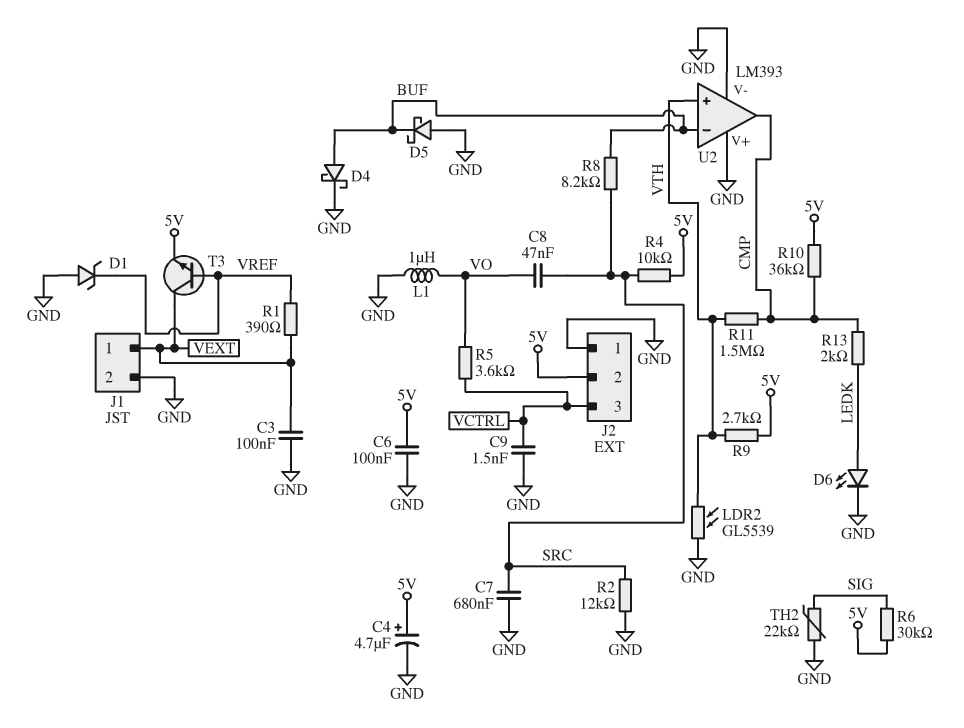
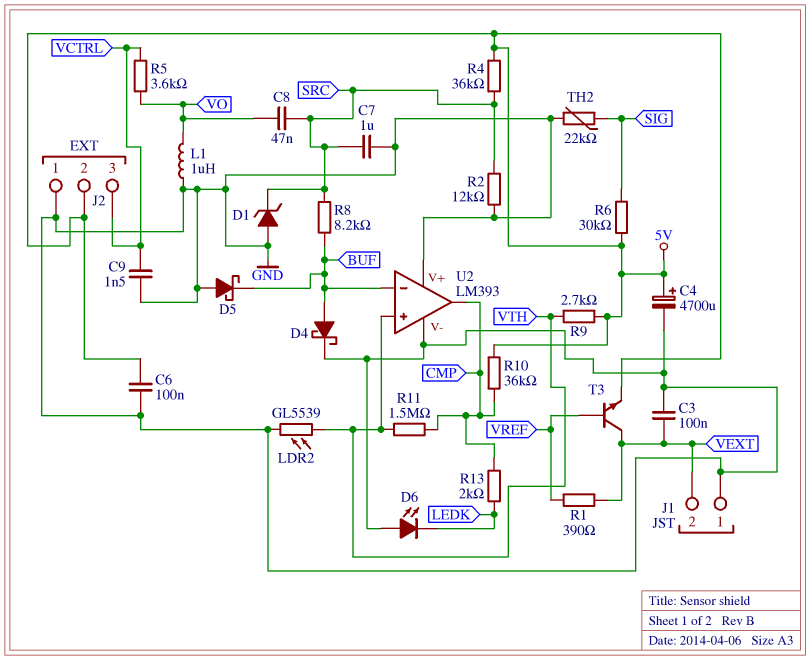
C4: 4.7uF (plus 5V, minus GND) -> 4700uF (plus 5V, minus GND)
C7: 680nF (GND, SRC) -> 1uF (GND, SRC)
D1: zener (A GND, K VREF) -> zener (A GND, K SRC)
D6: LED (A LEDK, K GND) -> LED (A GND, K LEDK)
J1 pin 1: VEXT -> GND
J1 pin 2: GND -> VEXT
R4: 10k (5V, SRC) -> 36k (5V, SRC)

